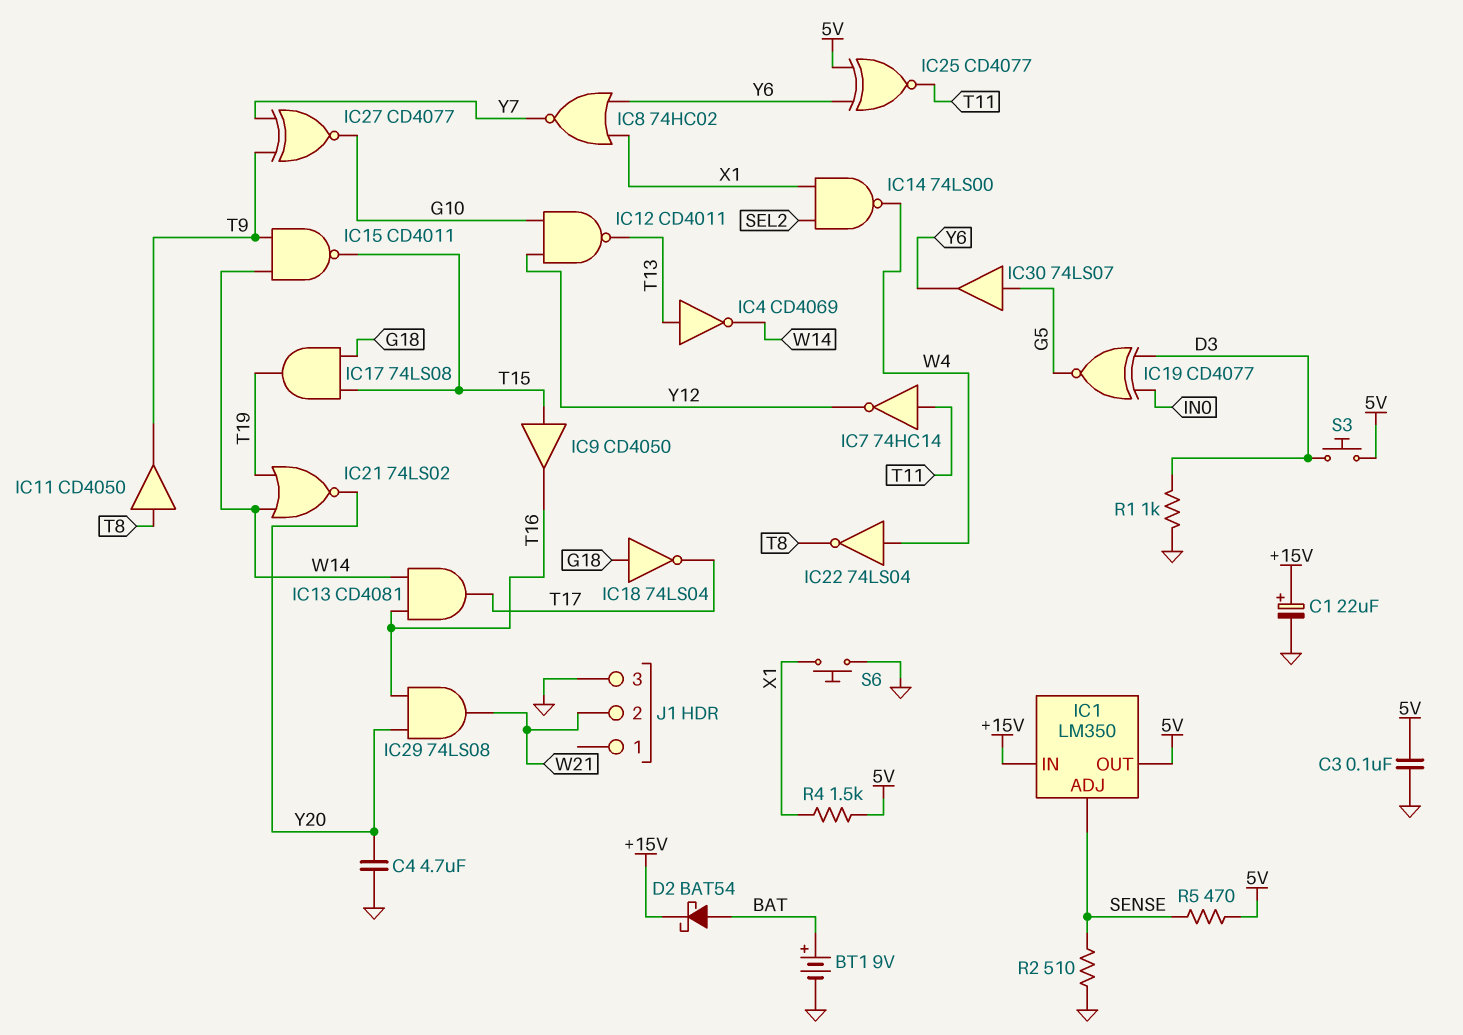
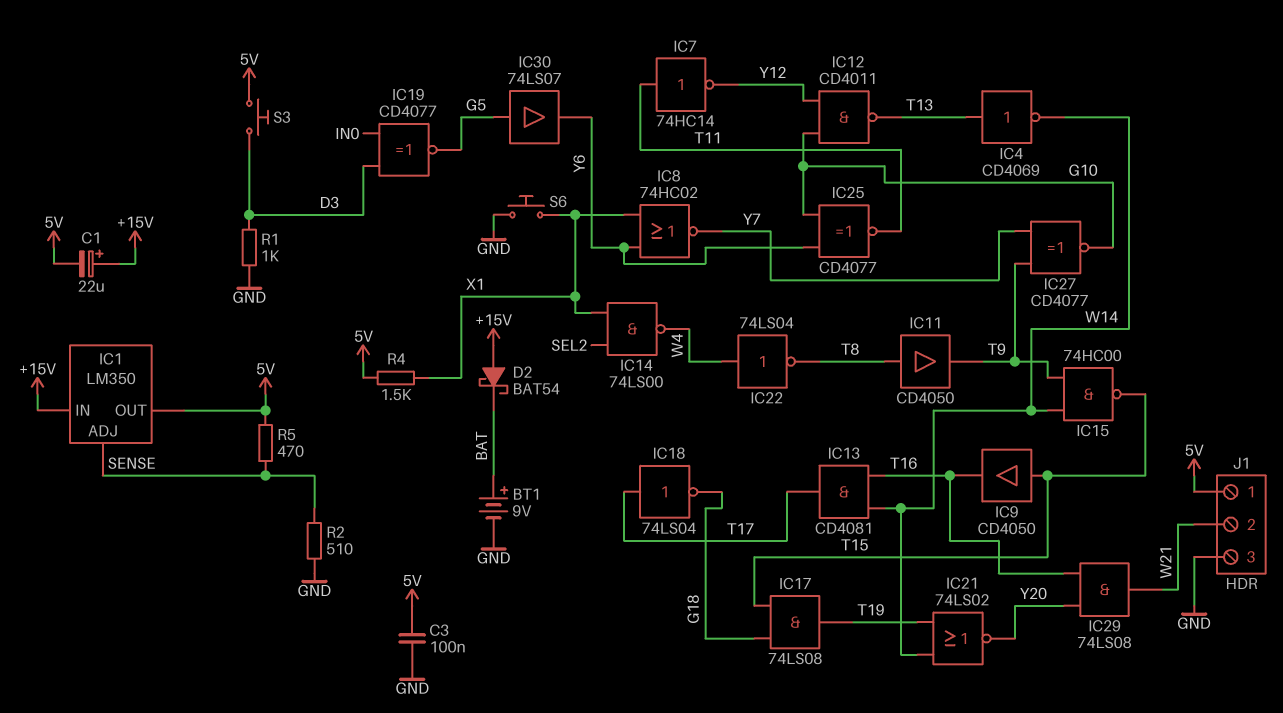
C1: 22uF (plus +15V, minus GND) -> 22uF (plus +15V, minus 5V)
C4: 4.7uF (GND, Y20) -> none
D2: schottky BAT54 (A BAT, K +15V) -> schottky BAT54 (A +15V, K BAT)
IC15: NAND CD4011 (in T9, in W14, out T15) -> NAND 74HC00 (in T9, in W14, out T15)
IC18: NOT 74LS04 (in G18, out T17) -> NOT 74LS04 (in T17, out G18)
IC25: XNOR CD4077 (in 5V, in Y6, out T11) -> XNOR CD4077 (in G10, in Y6, out T11)
J1 pin 1: none -> 5V

